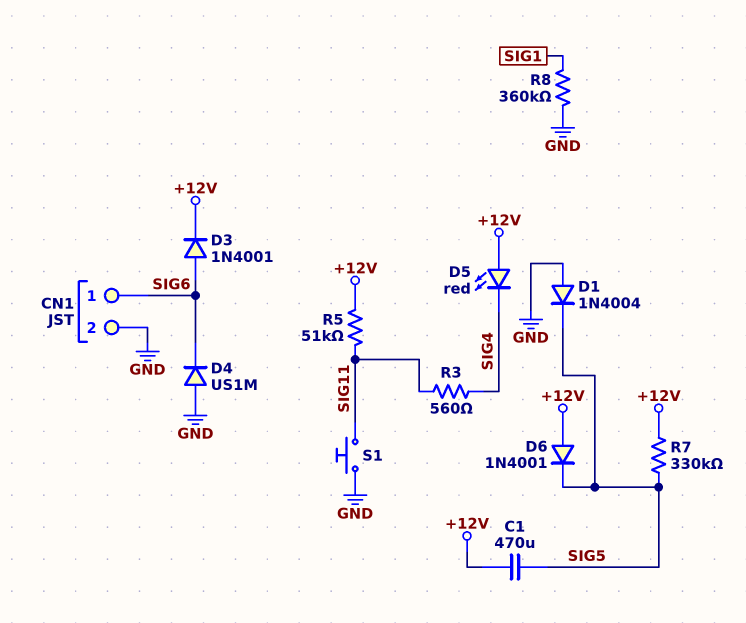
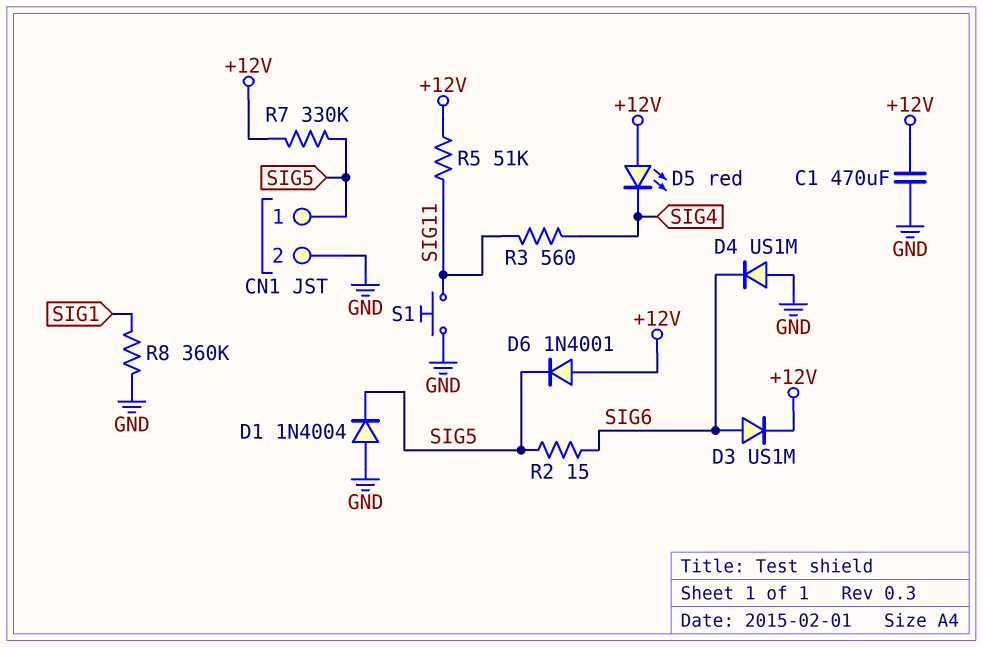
C1: 470uF (+12V, SIG5) -> 470uF (+12V, GND)
CN1 pin 1: SIG6 -> SIG5
D3: diode 1N4001 (A SIG6, K +12V) -> diode US1M (A SIG6, K +12V)
R2: none -> 15 (SIG5, SIG6)

